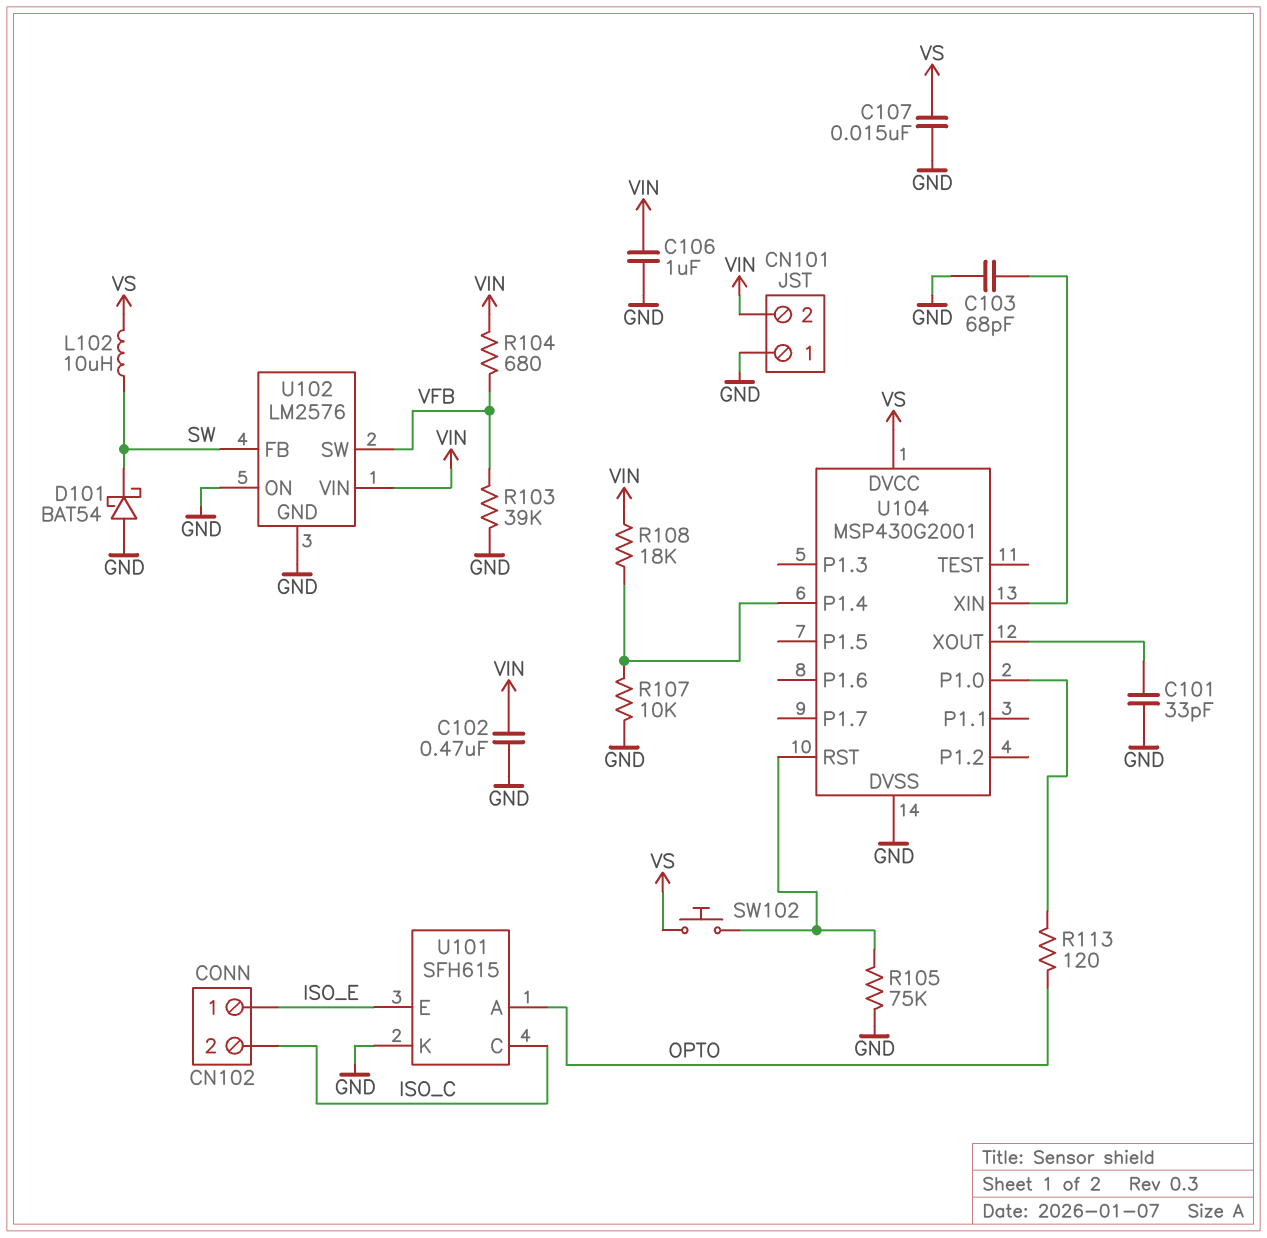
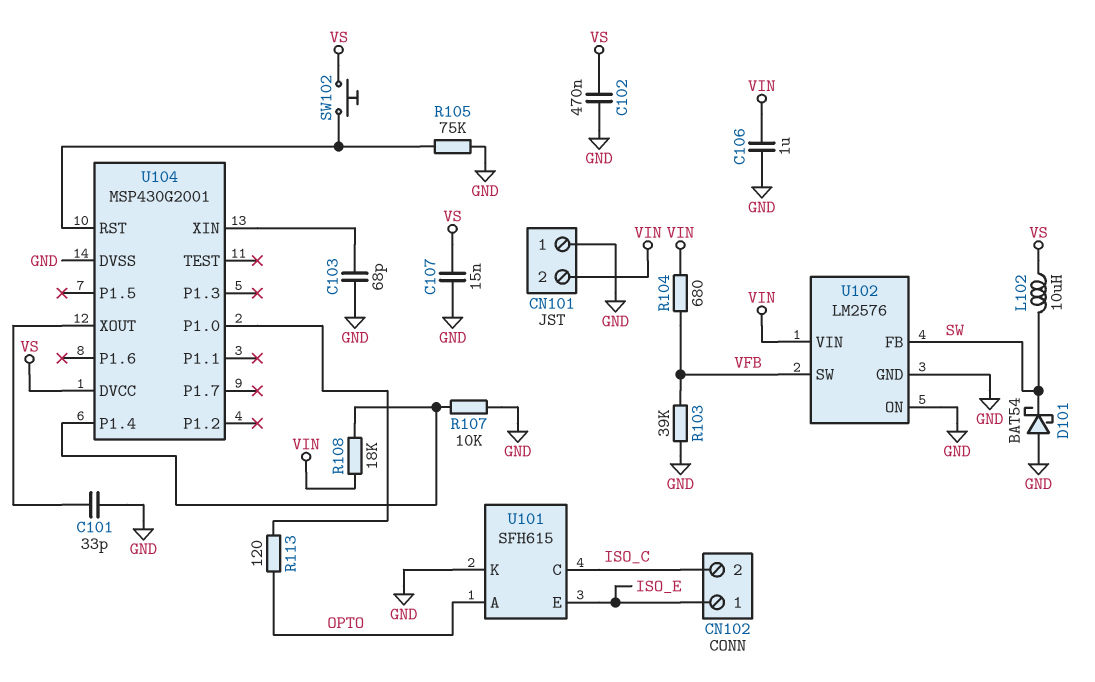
C102: 470nF (GND, VIN) -> 470nF (GND, VS)

